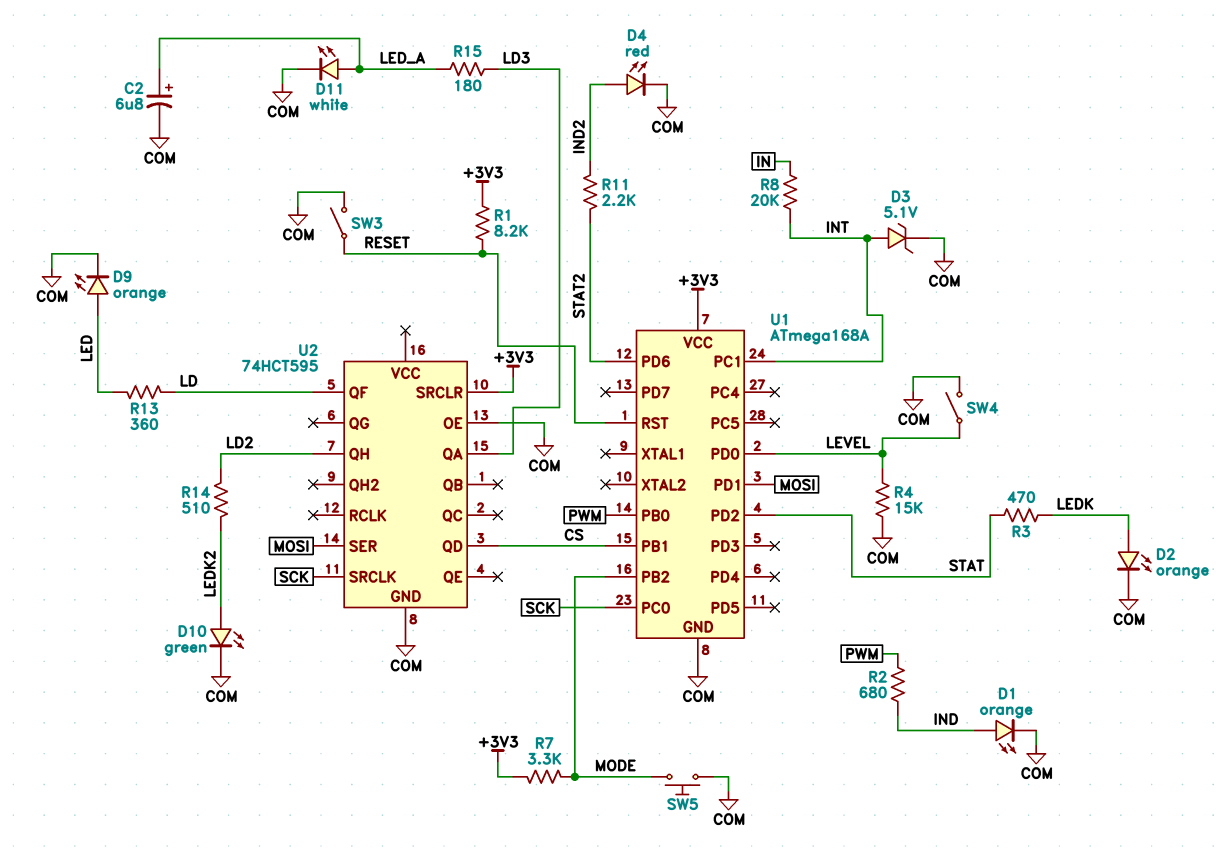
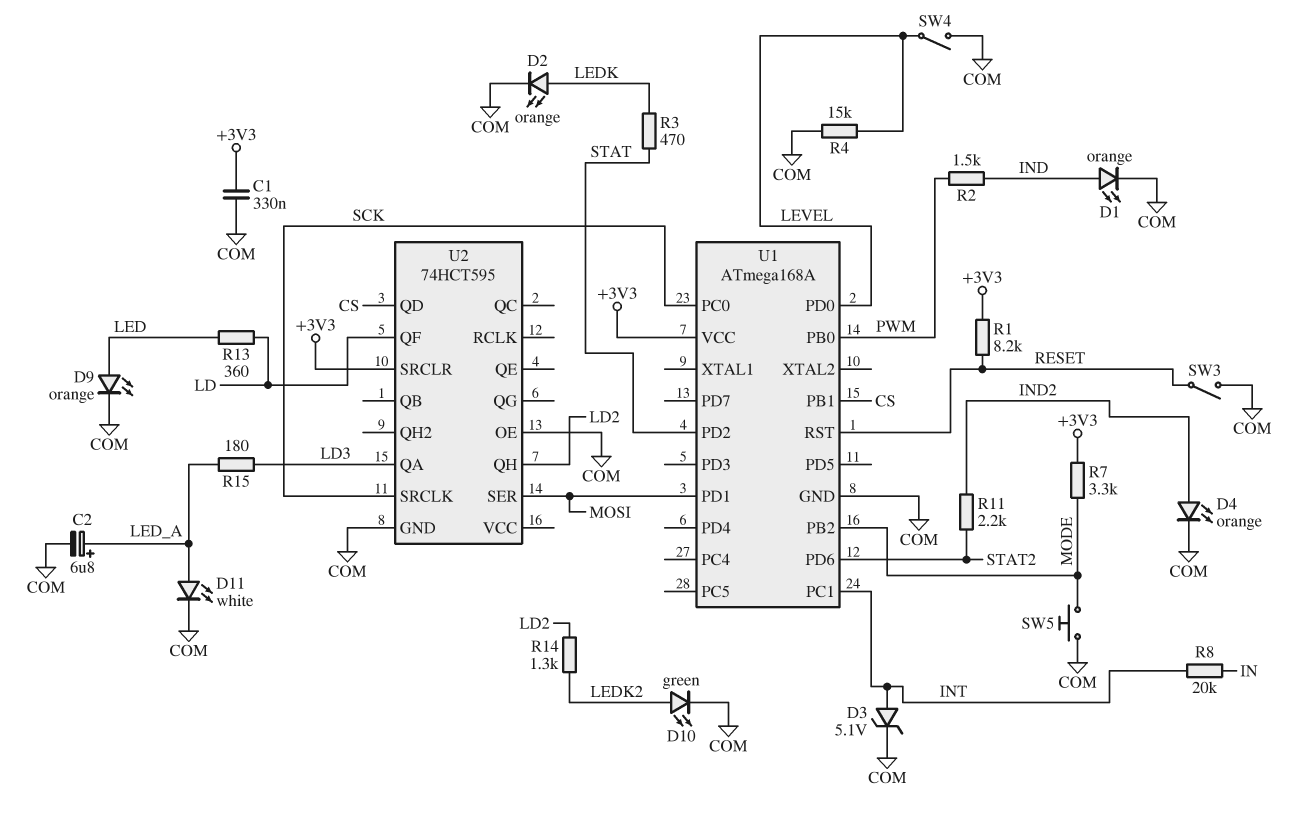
C1: none -> 330nF (+3V3, COM)
D4: LED red (A IND2, K COM) -> LED orange (A IND2, K COM)
R2: 680 (IND, PWM) -> 1.5k (IND, PWM)
R14: 510 (LD2, LEDK2) -> 1.3k (LD2, LEDK2)

